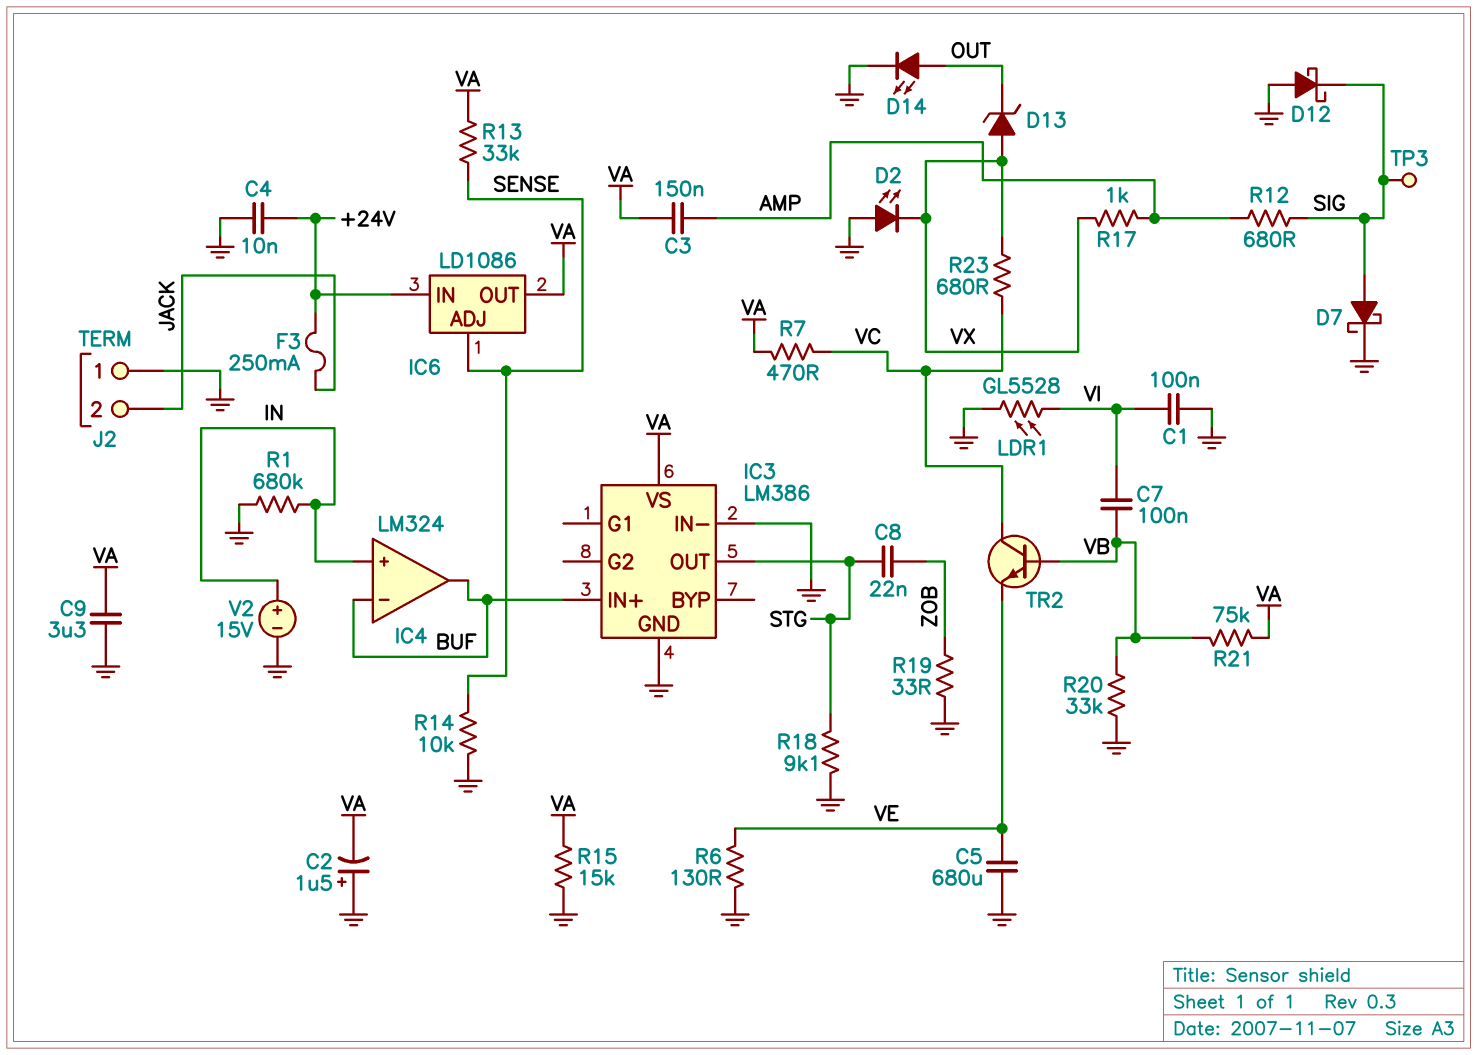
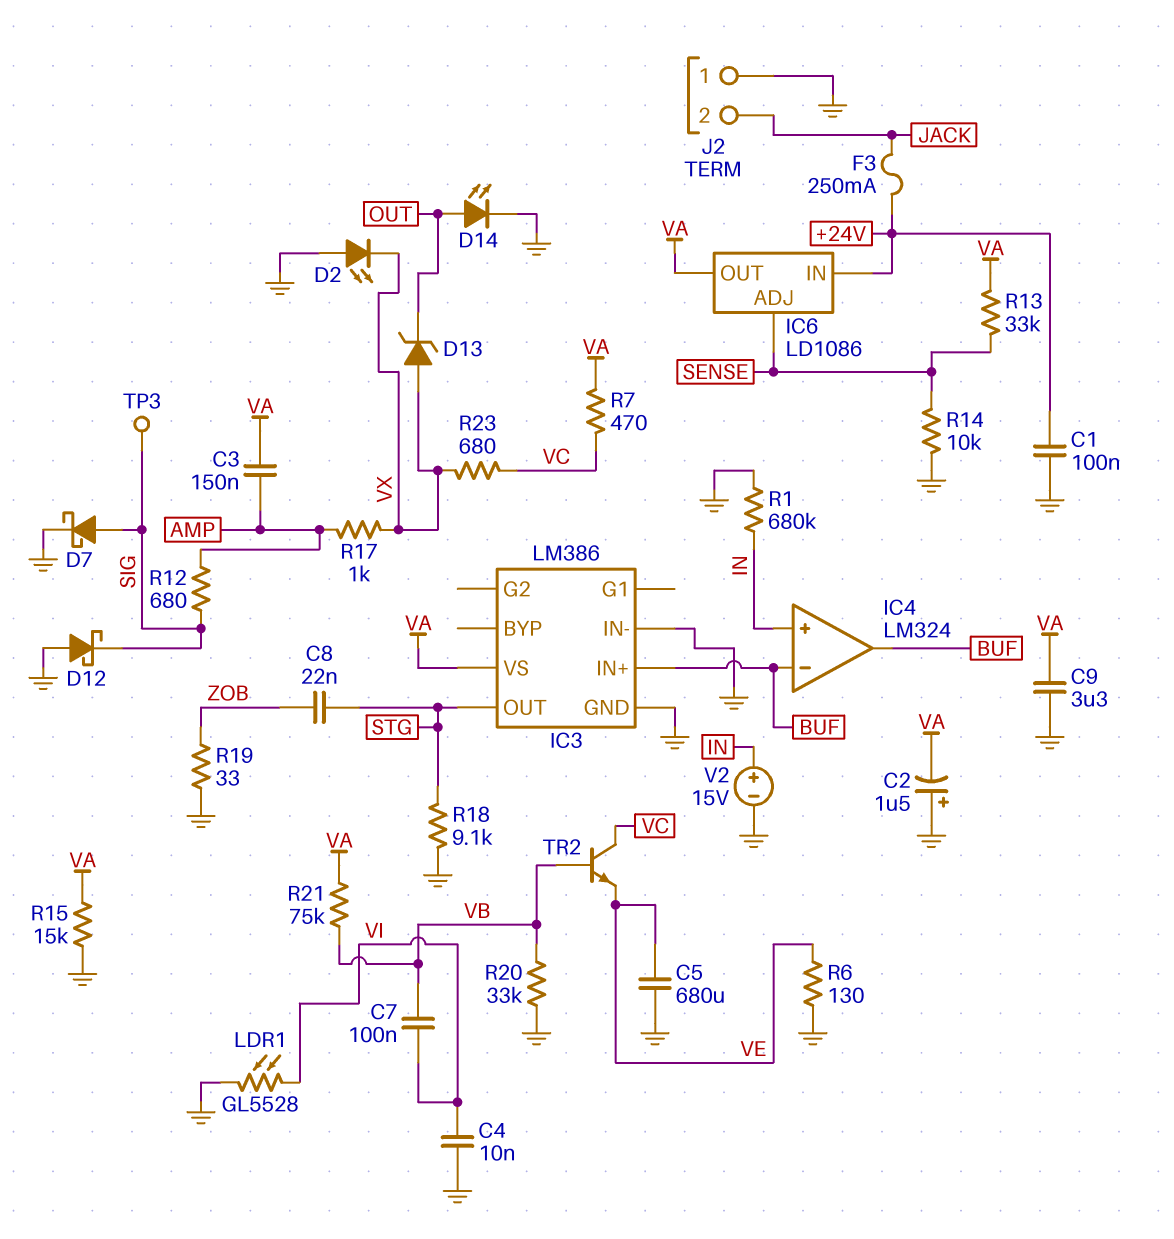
C1: 100nF (GND, VI) -> 100nF (+24V, GND)
C4: 10nF (+24V, GND) -> 10nF (GND, VI)

